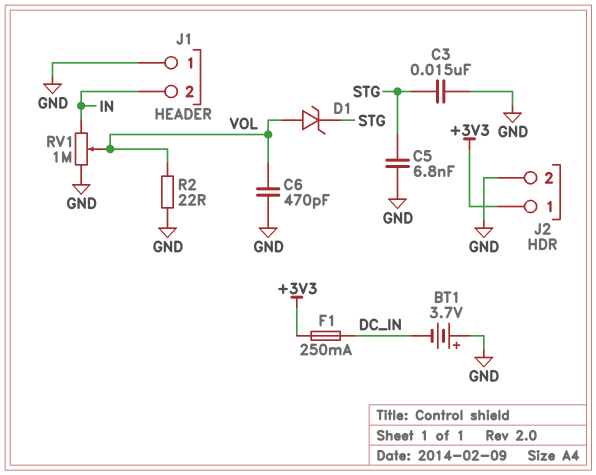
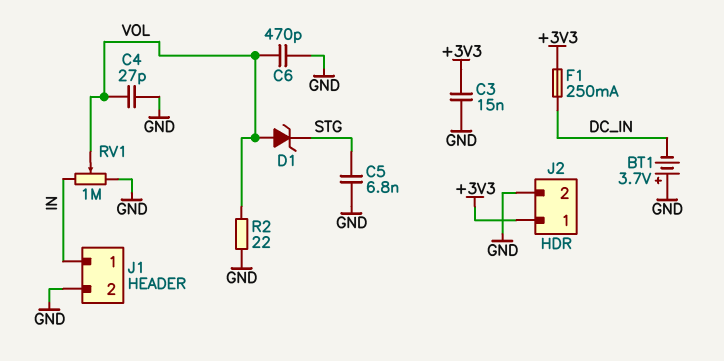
C3: 15nF (GND, STG) -> 15nF (+3V3, GND)
C4: none -> 27pF (GND, VOL)
J1 pin 1: GND -> IN
J1 pin 2: IN -> GND

